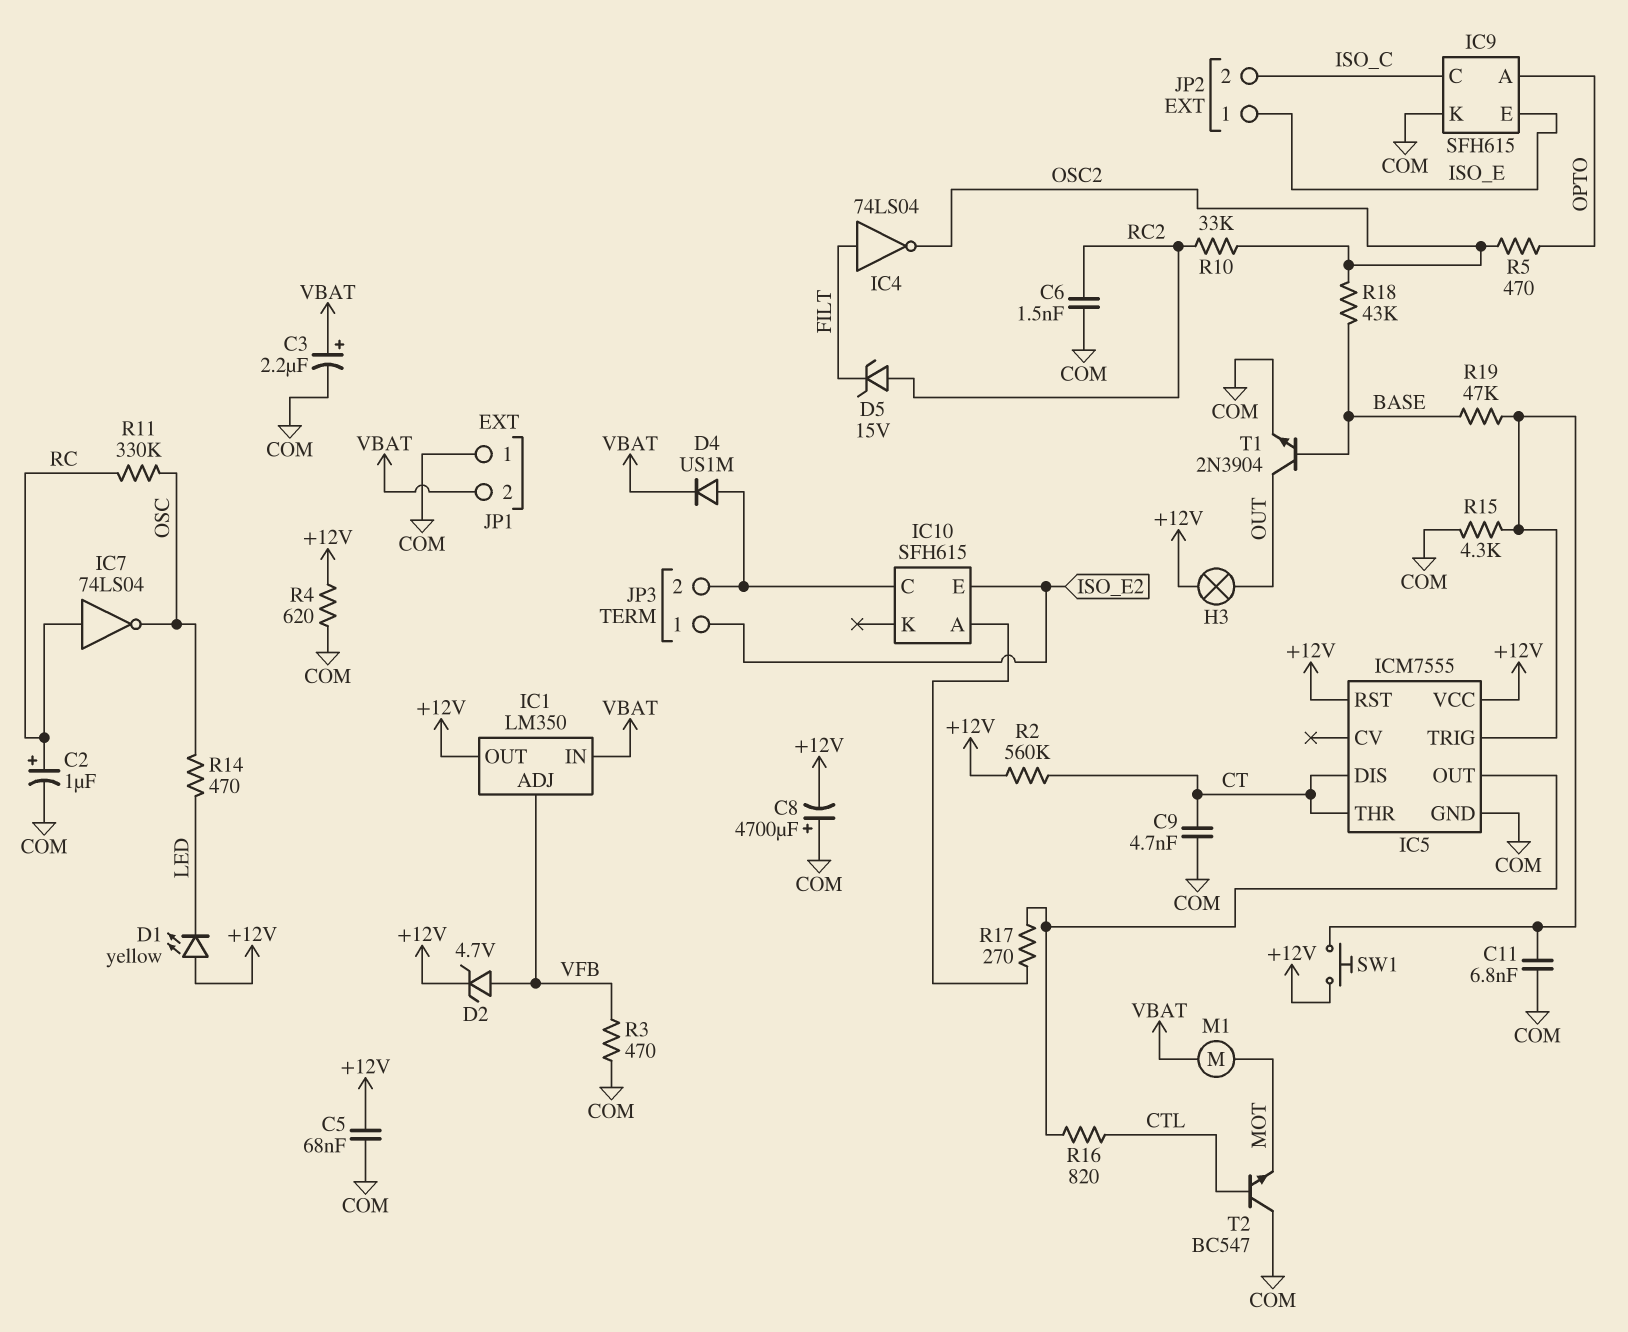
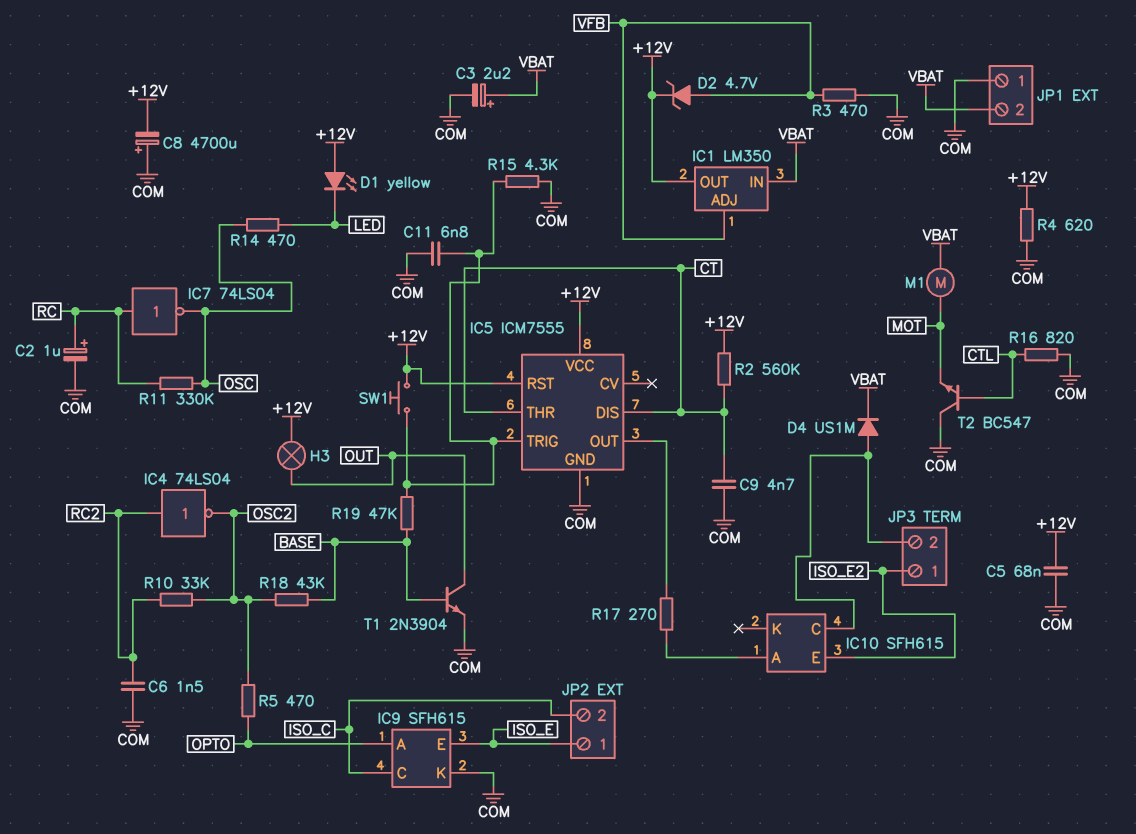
D5: zener 15V (A RC2, K FILT) -> none
IC4: NOT 74LS04 (in FILT, out OSC2) -> NOT 74LS04 (in RC2, out OSC2)
R16: 820 (CTL, IC5/OUT) -> 820 (COM, CTL)

